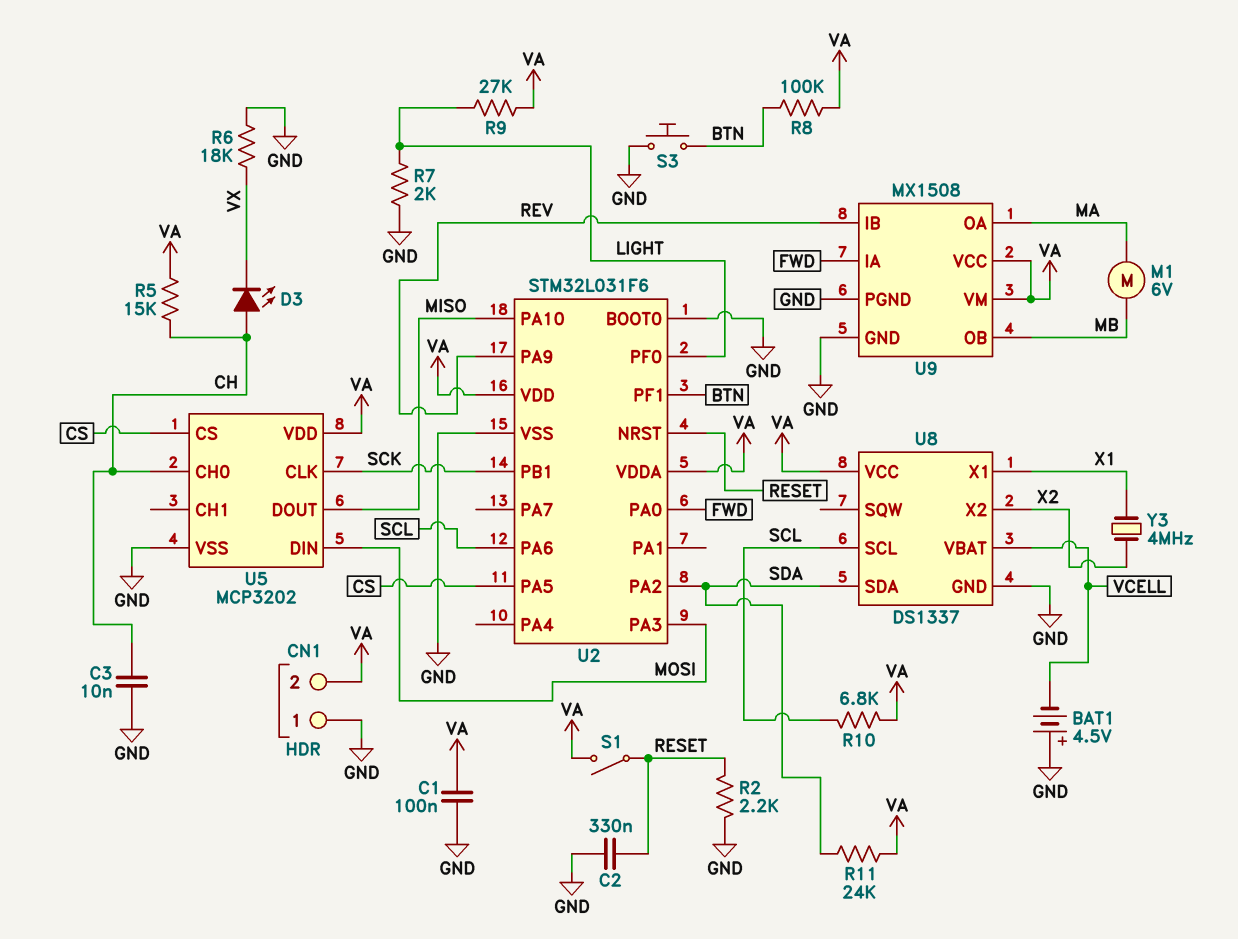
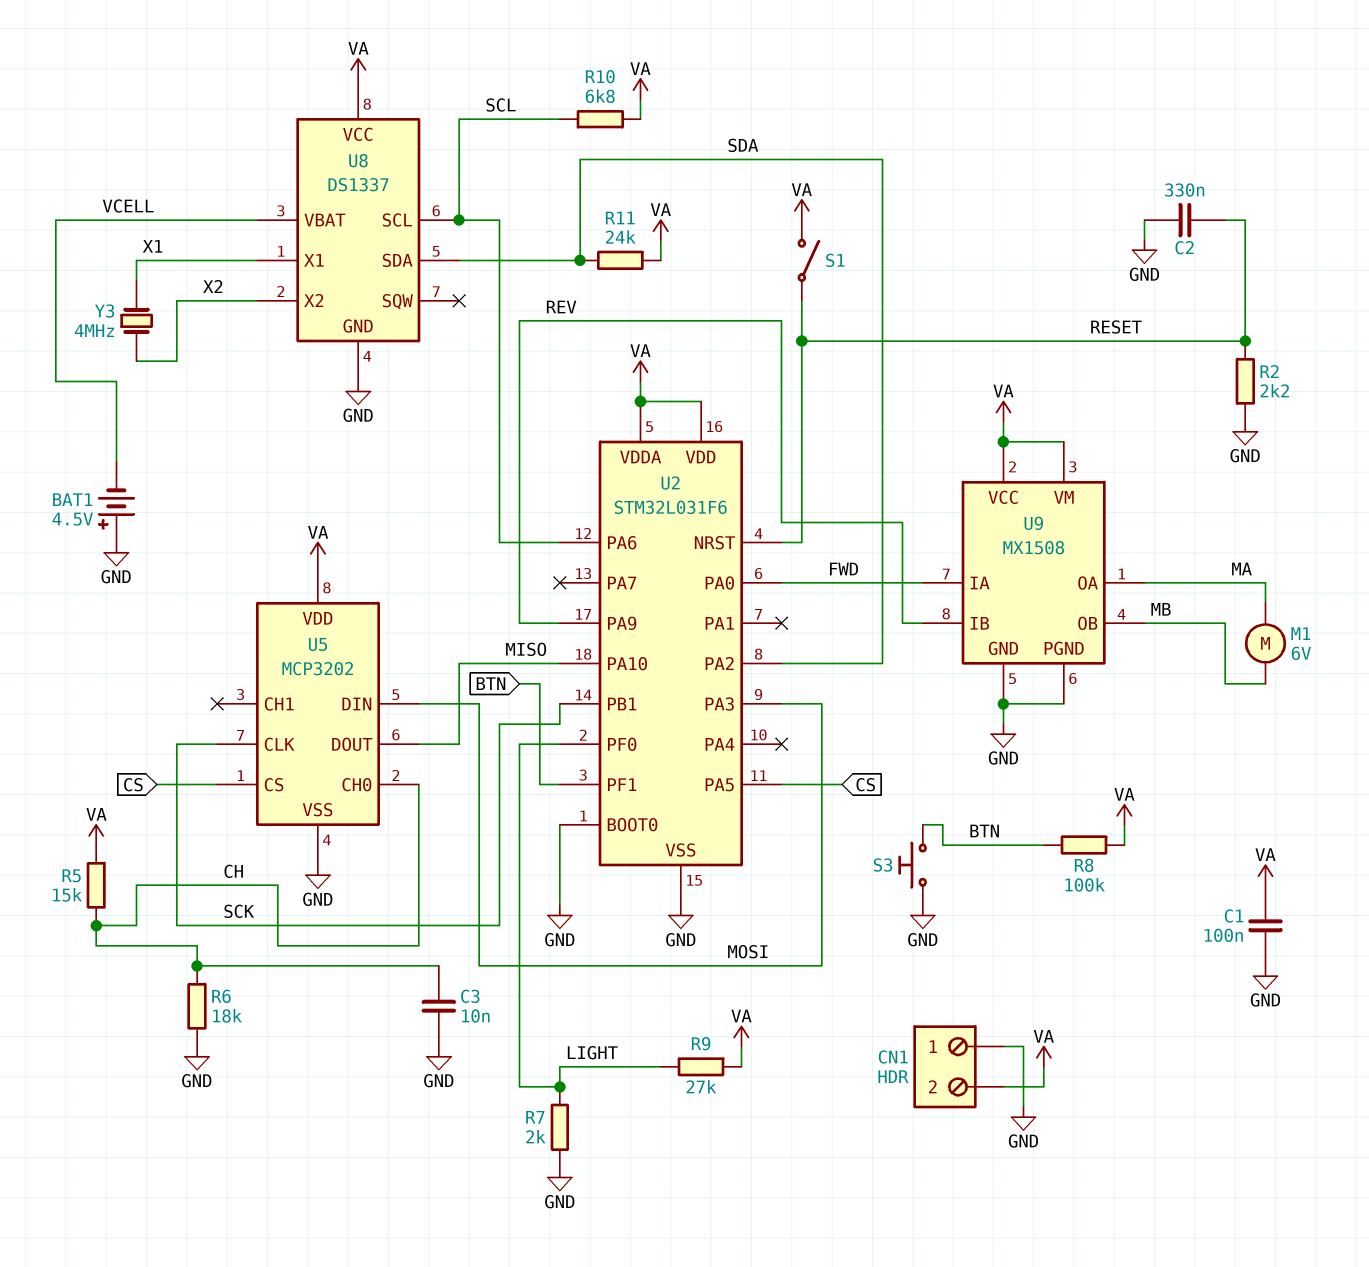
D3: LED (A CH, K VX) -> none
R6: 18k (GND, VX) -> 18k (CH, GND)

